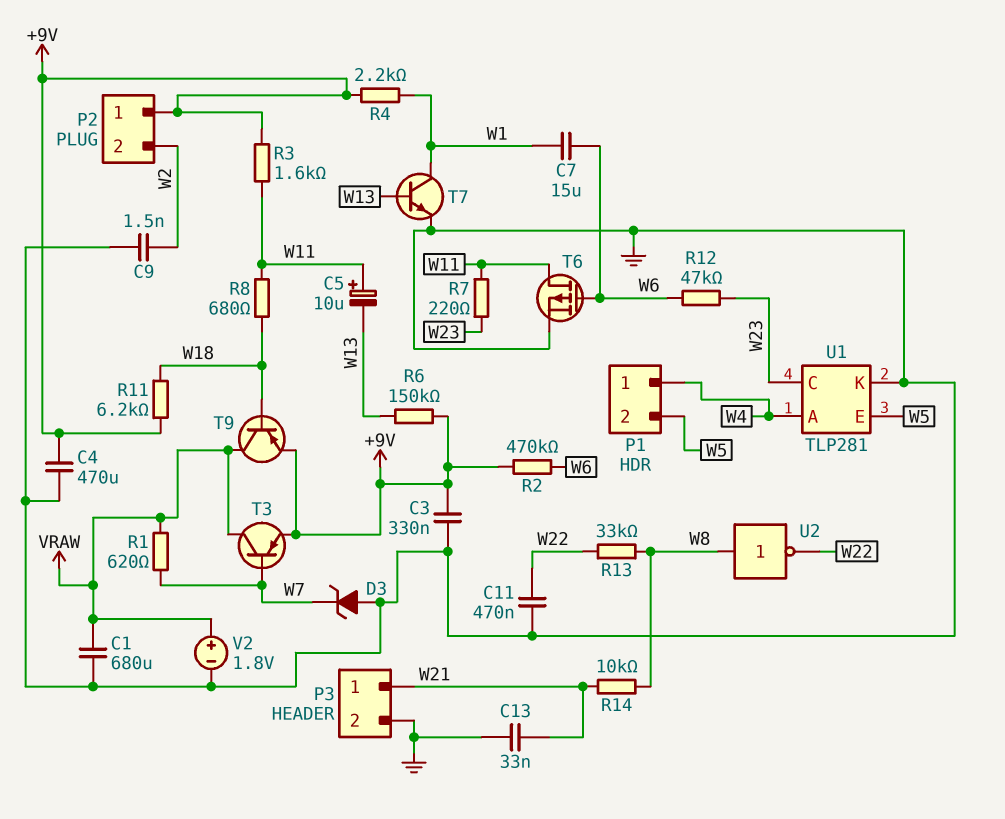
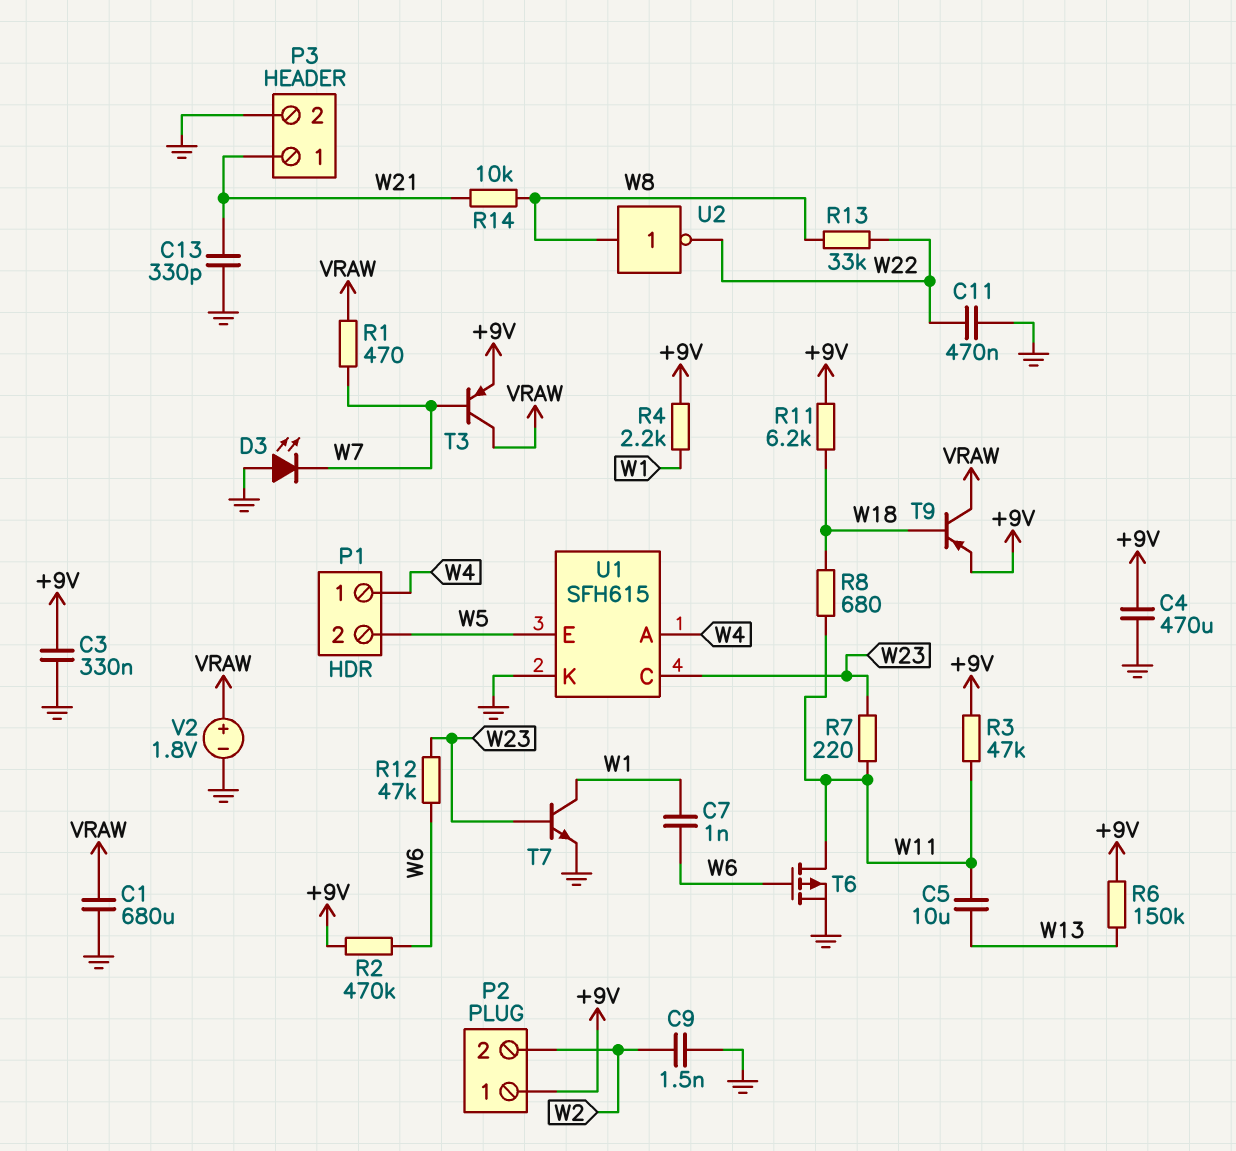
C5: 10uF (plus W11, minus W13) -> 10uF (W11, W13)
C7: 15uF (W1, W6) -> 1nF (W1, W6)
C13: 33nF (GND, W21) -> 330pF (GND, W21)
D3: zener (A GND, K W7) -> LED (A GND, K W7)
R1: 620 (VRAW, W7) -> 470 (VRAW, W7)
R3: 1.6k (+9V, W11) -> 47k (+9V, W11)
T7: NPN (B W13, C W1, E GND) -> NPN (B W23, C W1, E GND)
U1: TLP281 -> SFH615

